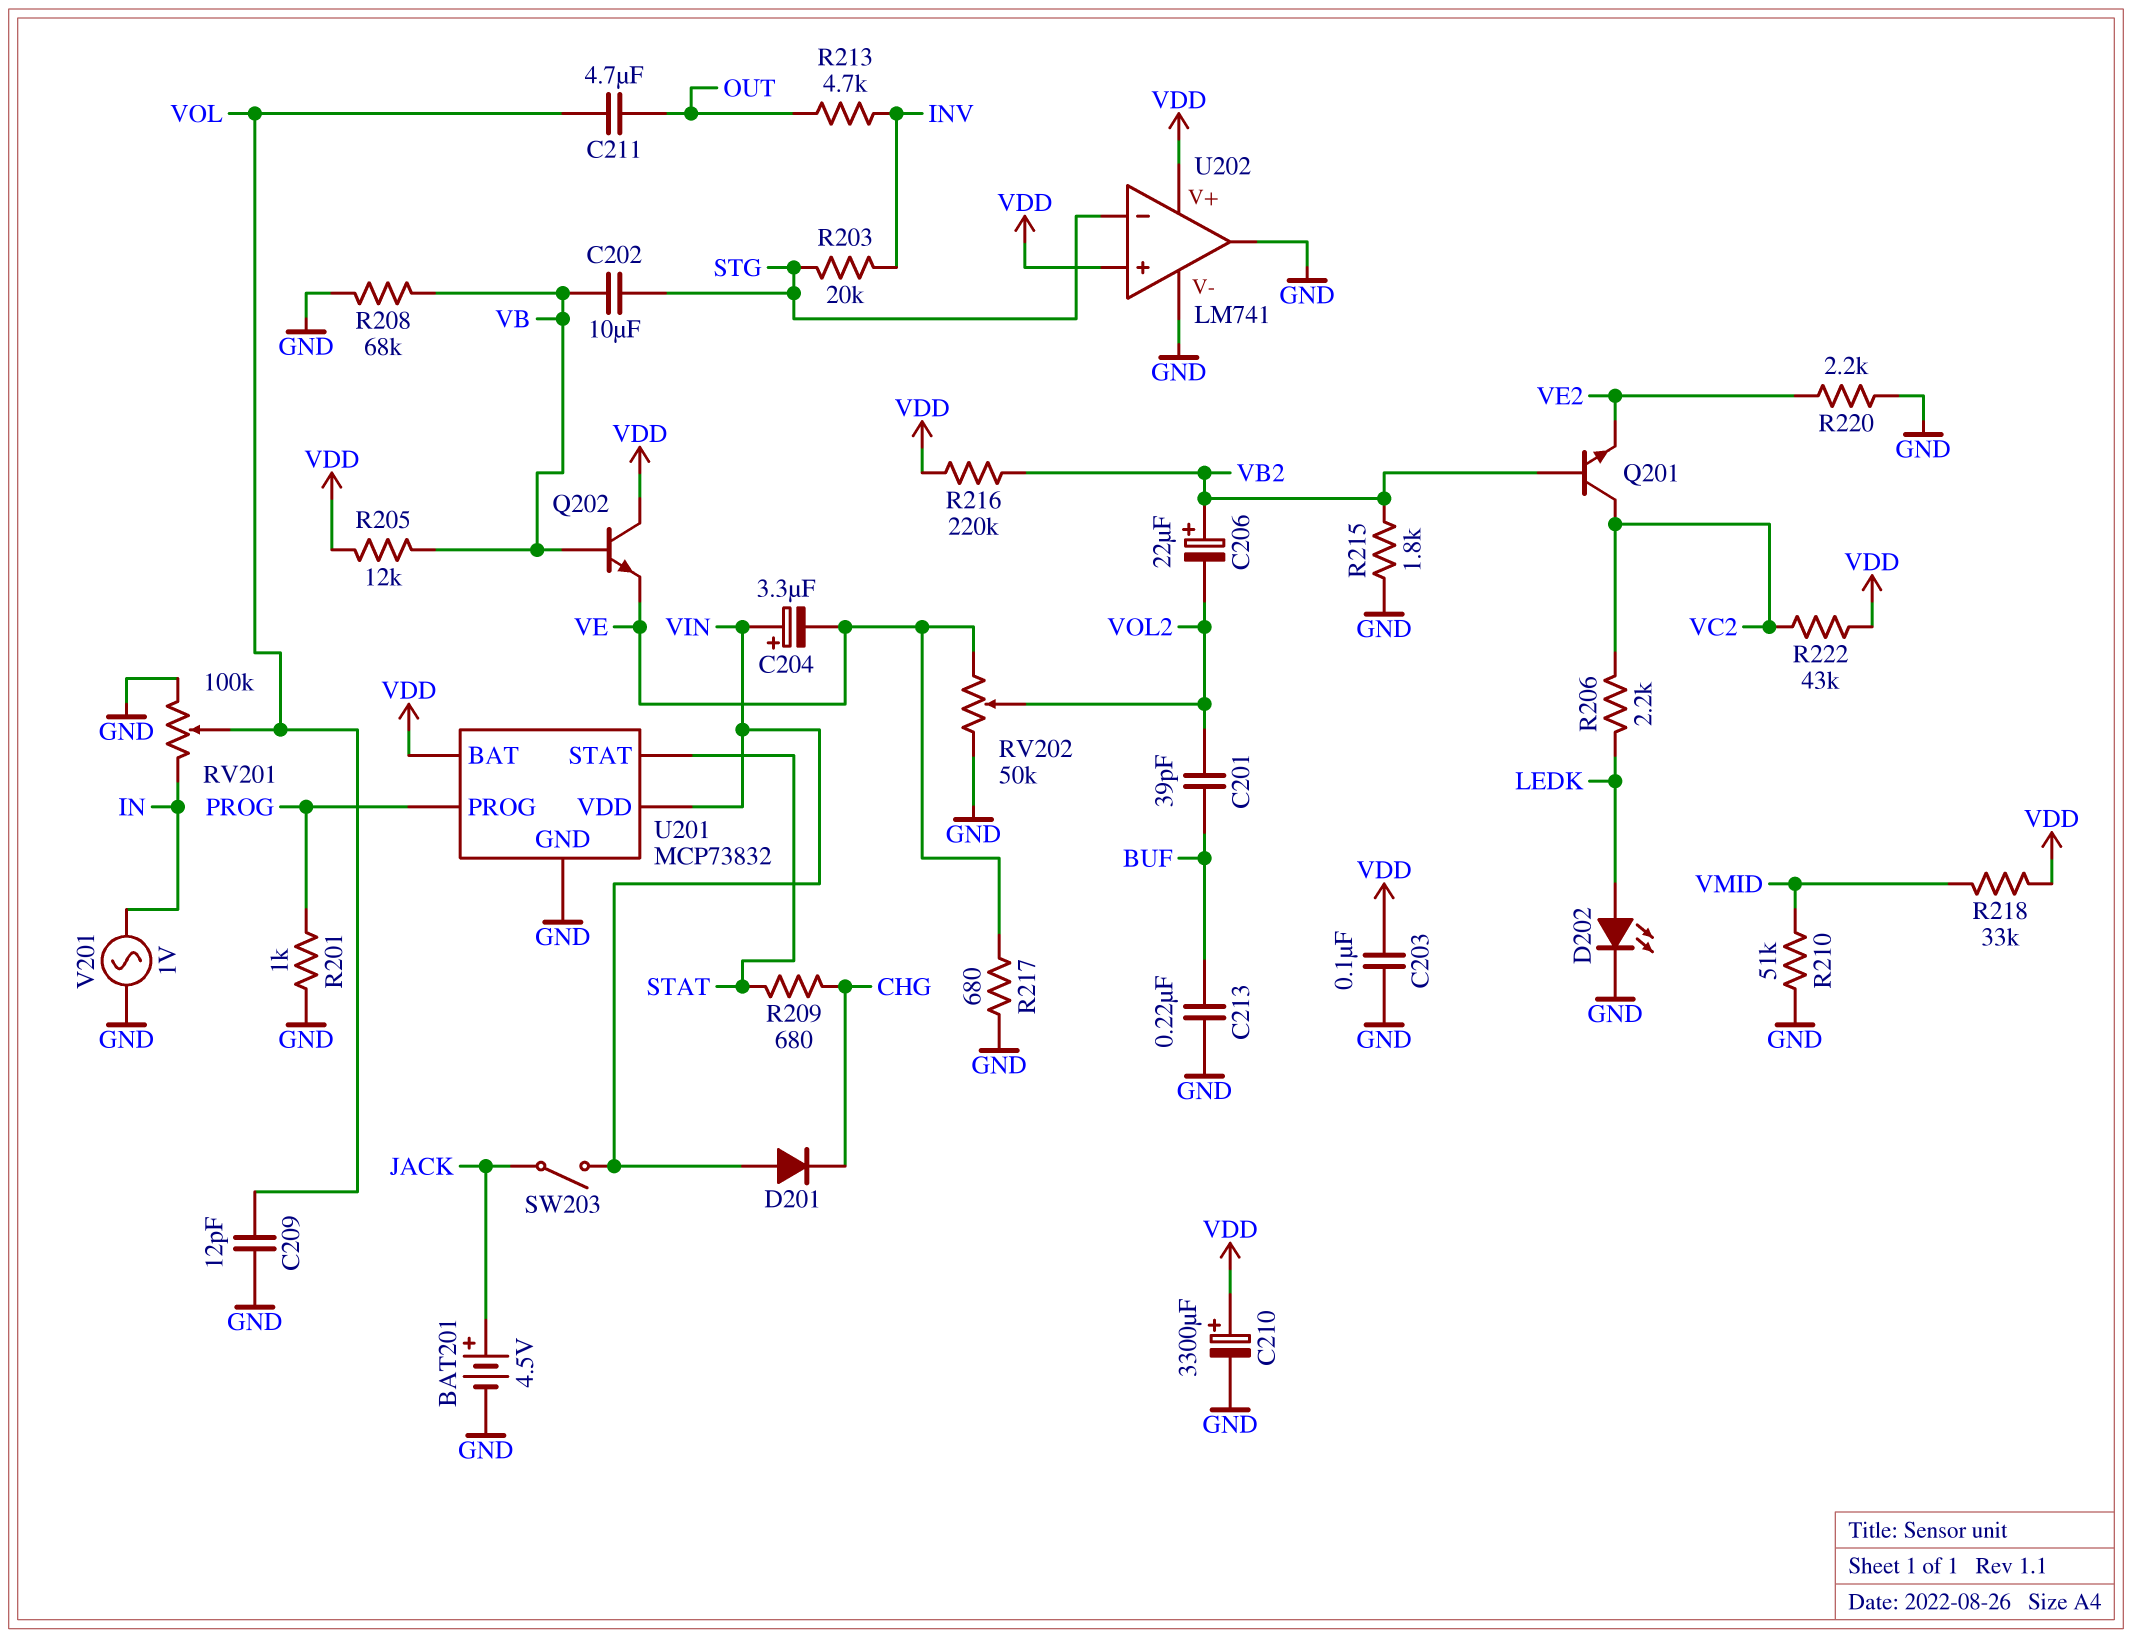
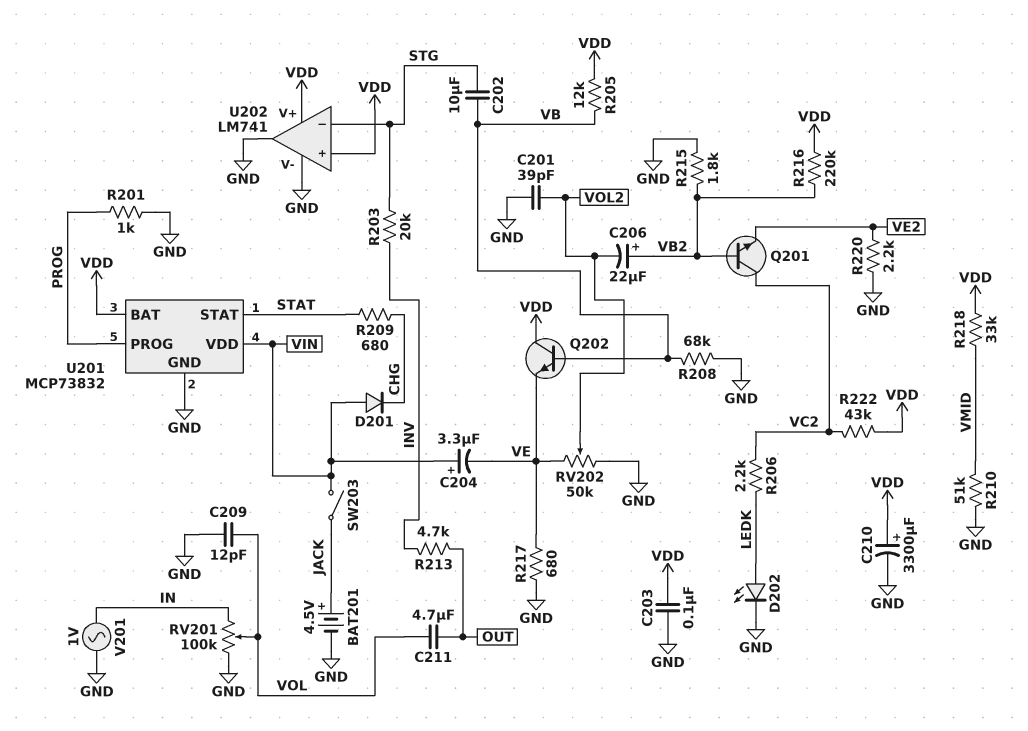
C201: 39pF (BUF, VOL2) -> 39pF (GND, VOL2)
C213: 220nF (BUF, GND) -> none

